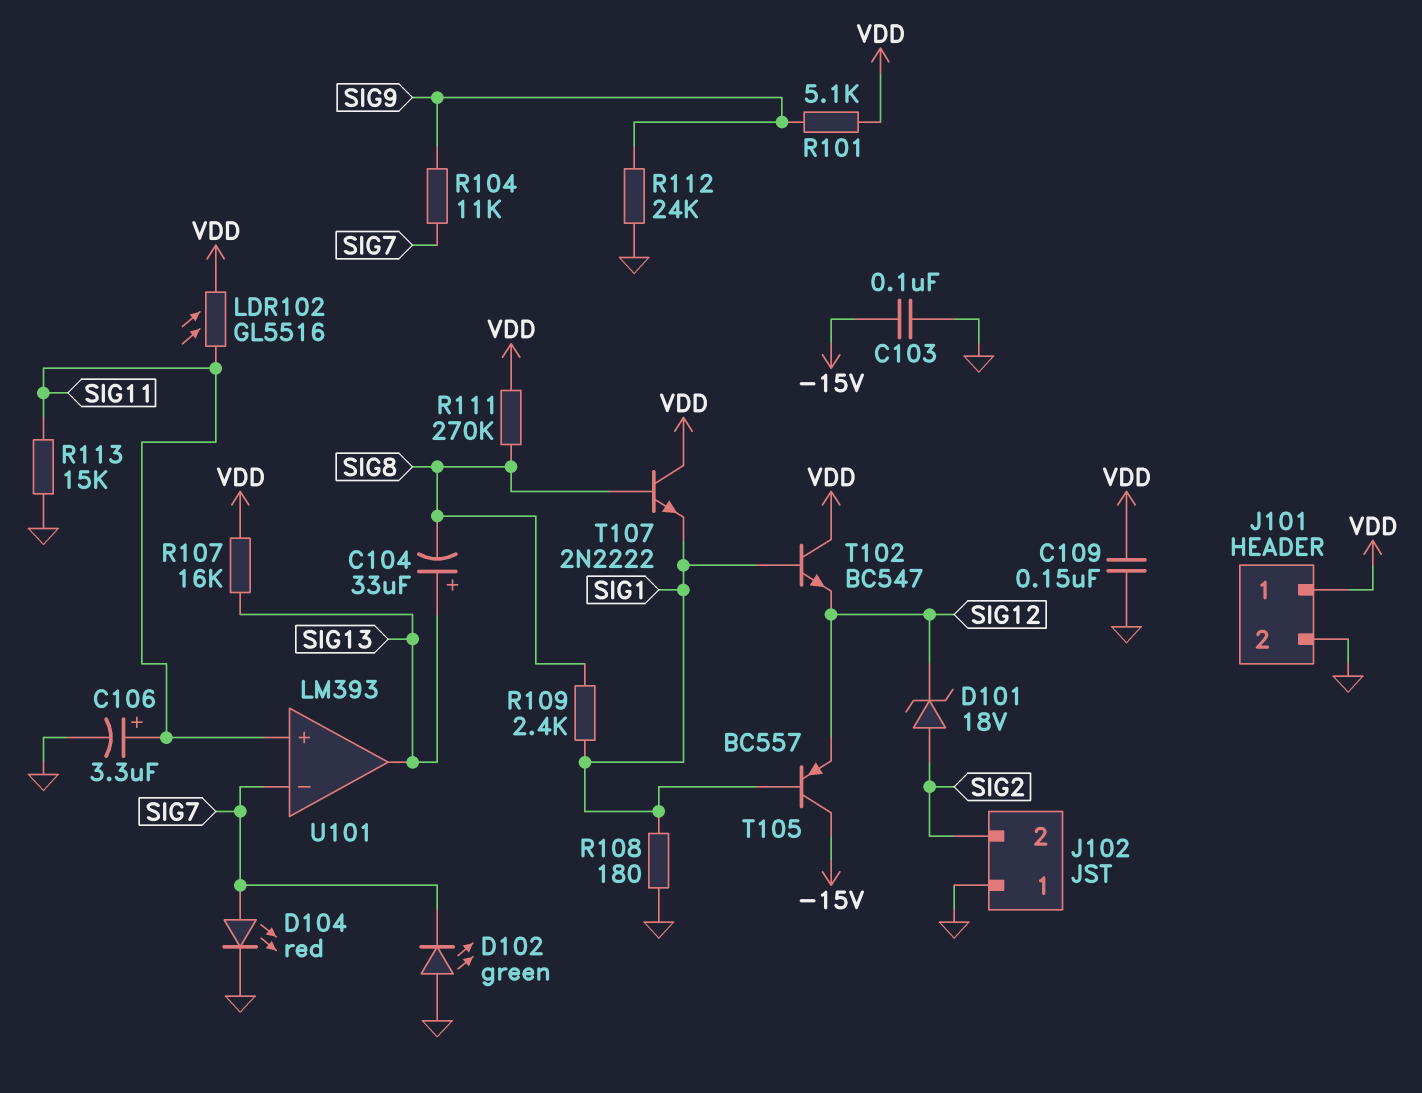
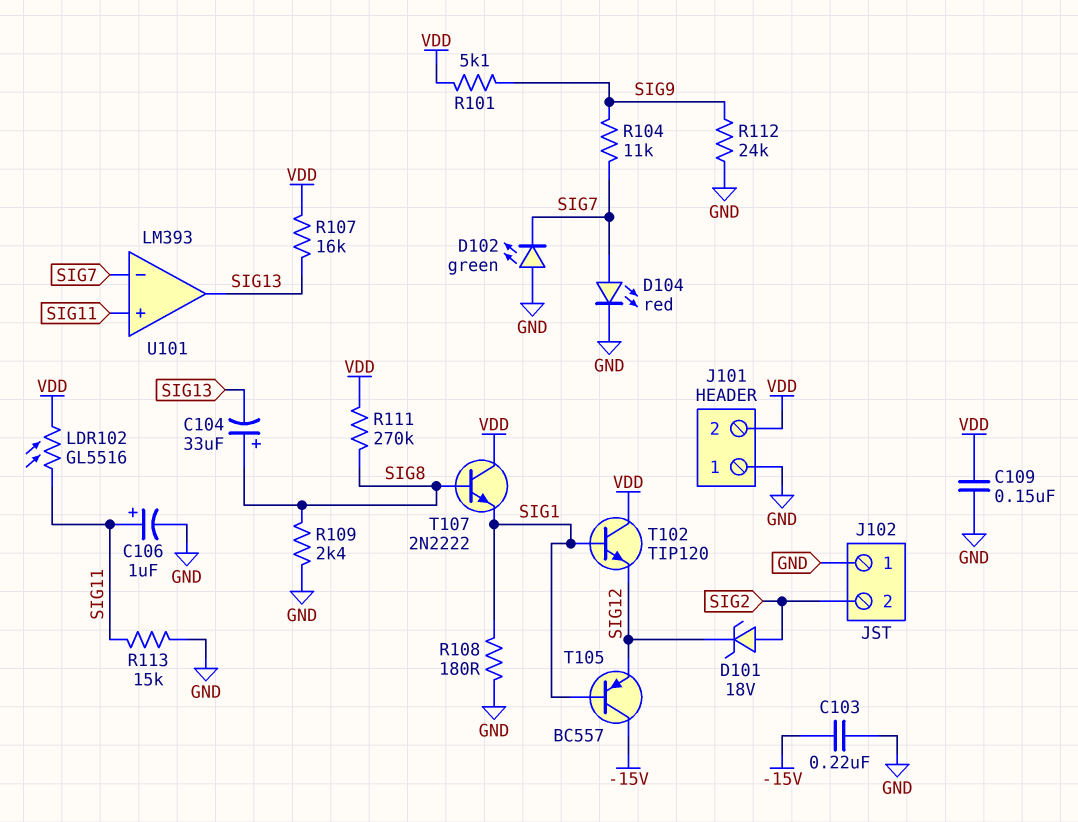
C103: 100nF (-15V, GND) -> 220nF (-15V, GND)
C104: 33uF (plus SIG13, minus SIG8) -> 33uF (plus SIG8, minus SIG13)
C106: 3.3uF (plus SIG11, minus GND) -> 1uF (plus SIG11, minus GND)
J101 pin 1: VDD -> GND
J101 pin 2: GND -> VDD
R109: 2.4k (SIG1, SIG8) -> 2.4k (GND, SIG8)
T102: NPN BC547 (B SIG1, C VDD, E SIG12) -> NPN TIP120 (B SIG1, C VDD, E SIG12)

